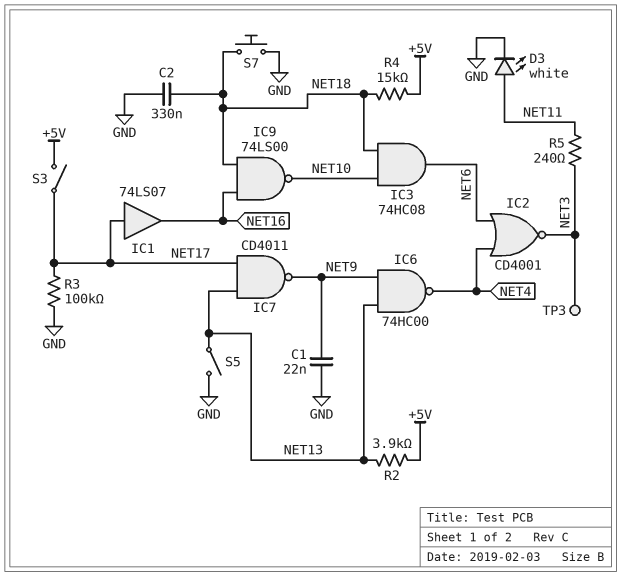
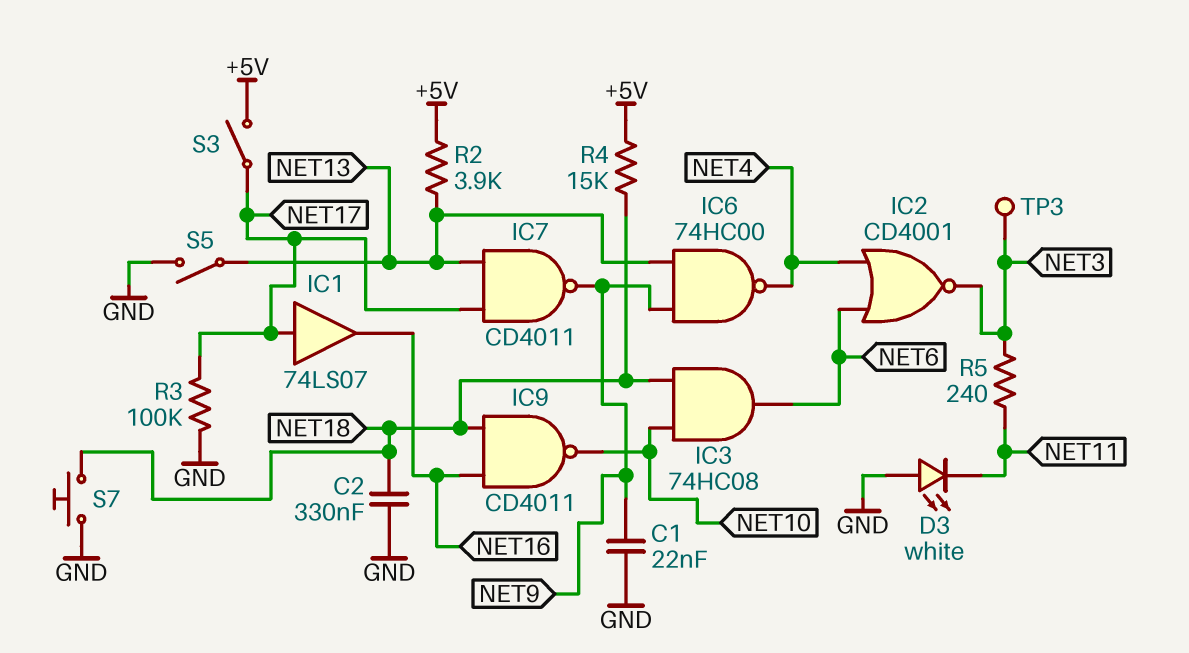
D3: LED white (A NET11, K GND) -> LED white (A GND, K NET11)
IC9: NAND 74LS00 (in NET16, in NET18, out NET10) -> NAND CD4011 (in NET16, in NET18, out NET10)

